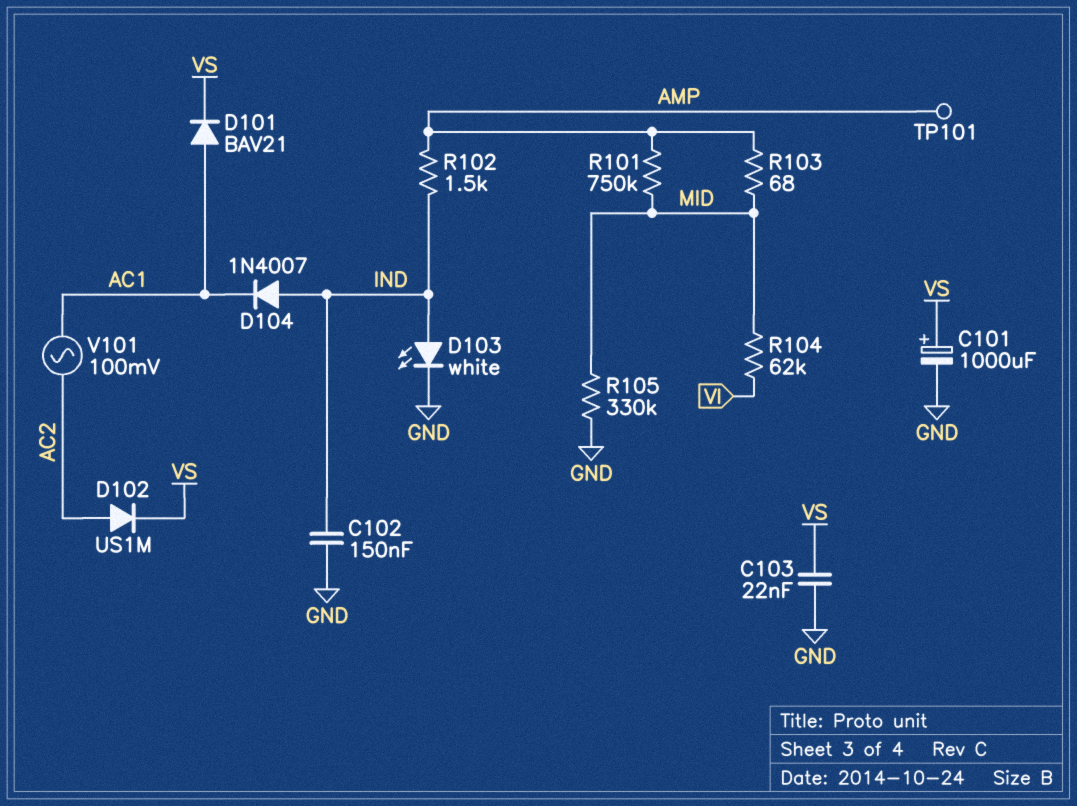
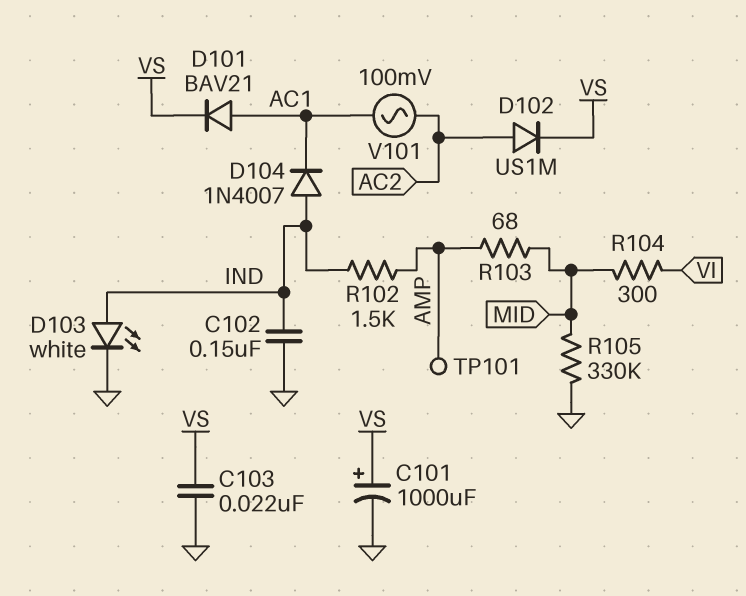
R101: 750k (AMP, MID) -> none
R104: 62k (MID, VI) -> 300 (MID, VI)

